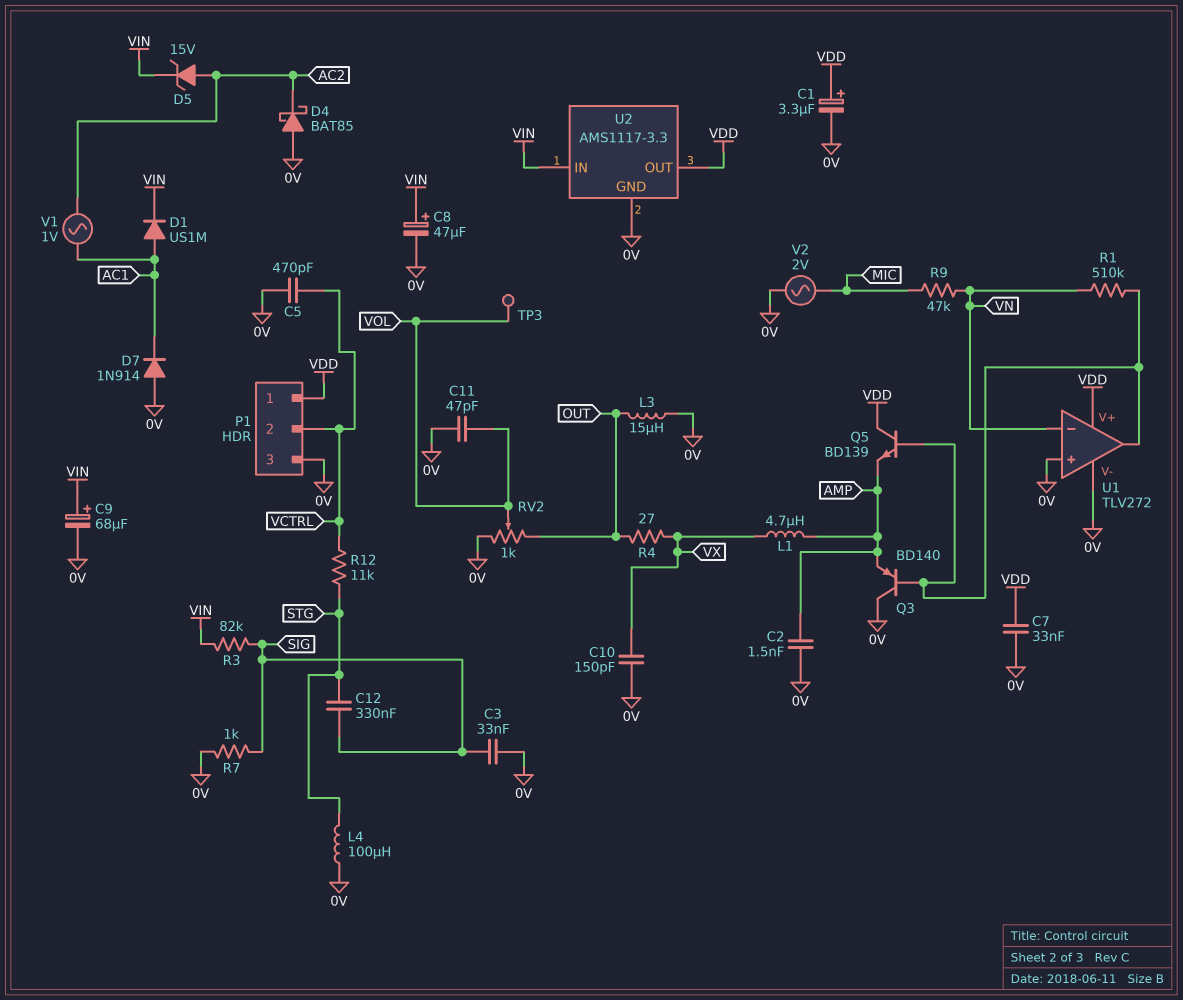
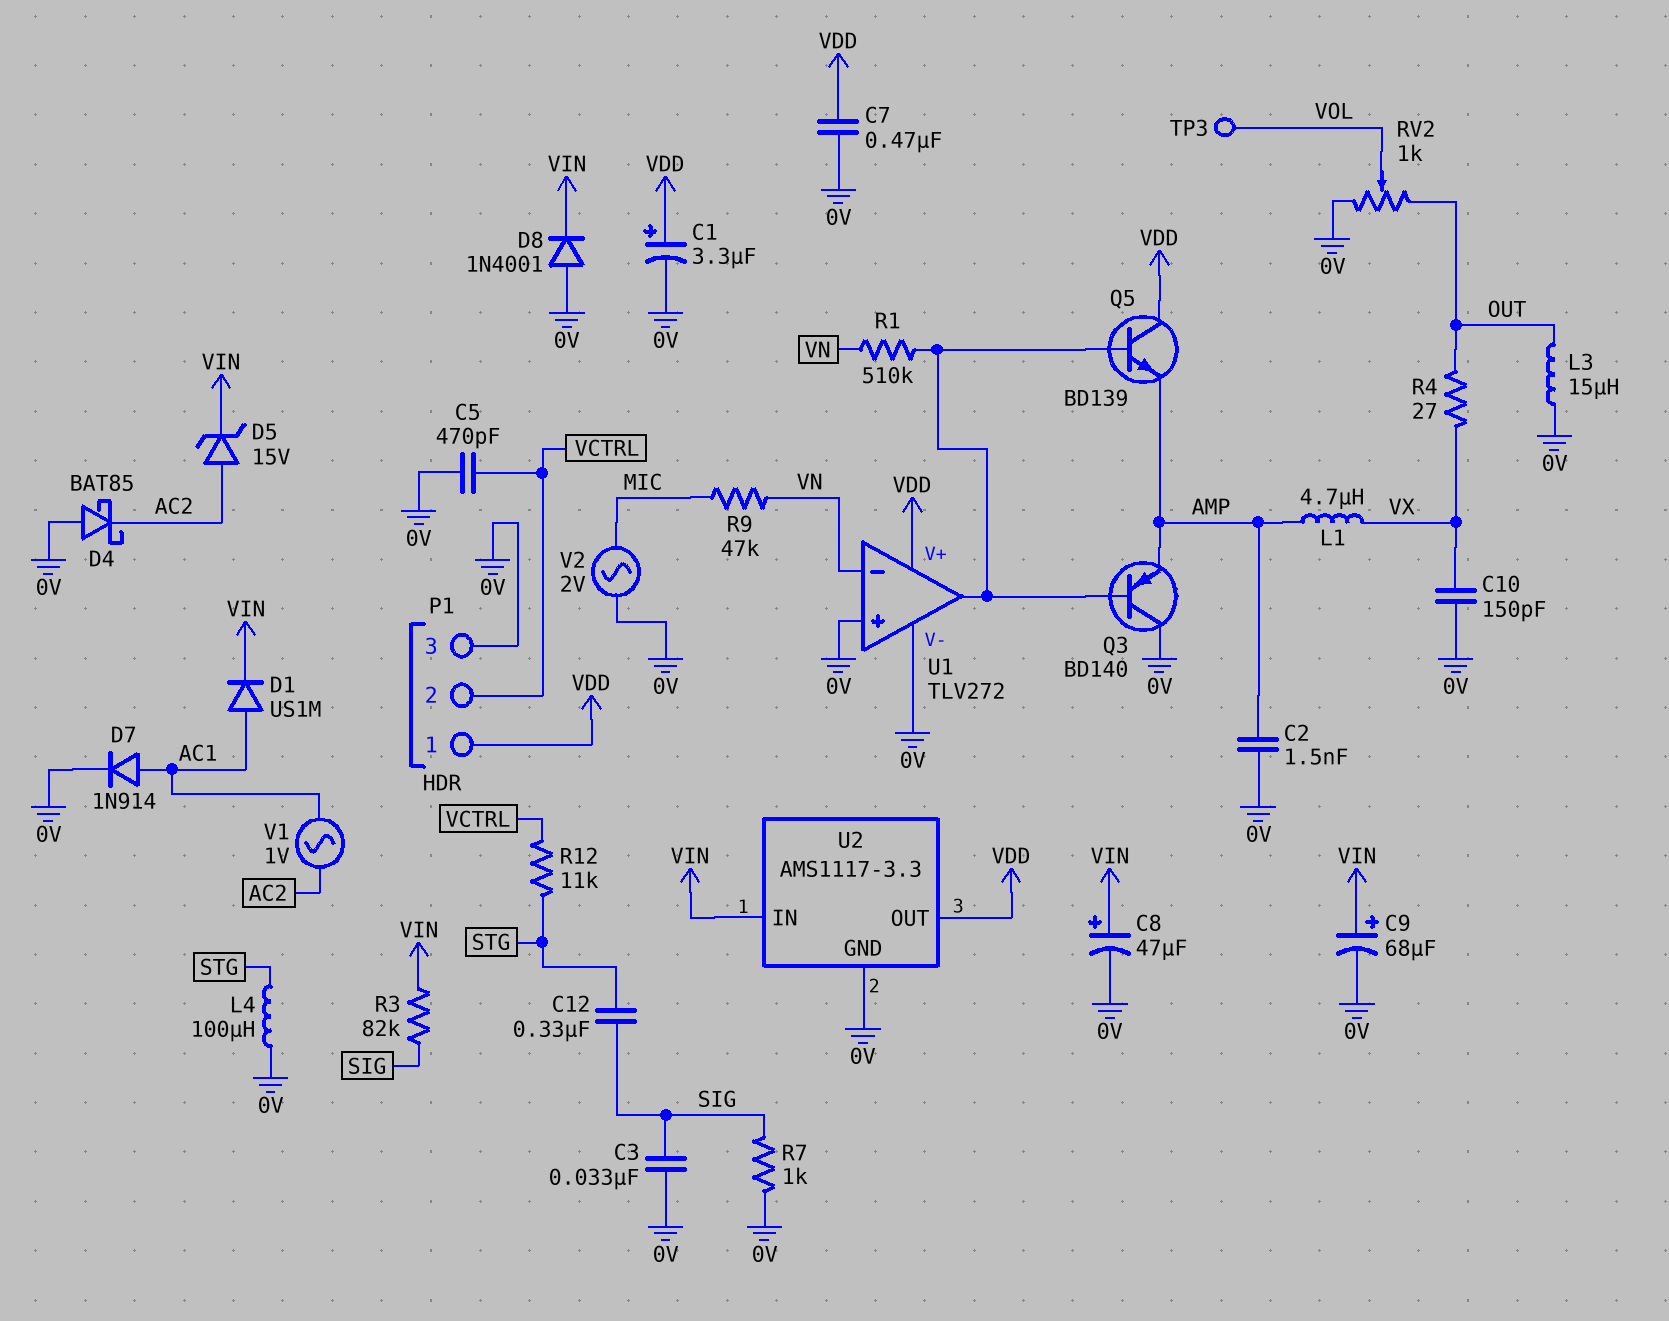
C7: 33nF (0V, VDD) -> 470nF (0V, VDD)
C11: 47pF (0V, VOL) -> none
D7: diode 1N914 (A 0V, K AC1) -> diode 1N914 (A AC1, K 0V)
D8: none -> diode 1N4001 (A 0V, K VIN)

